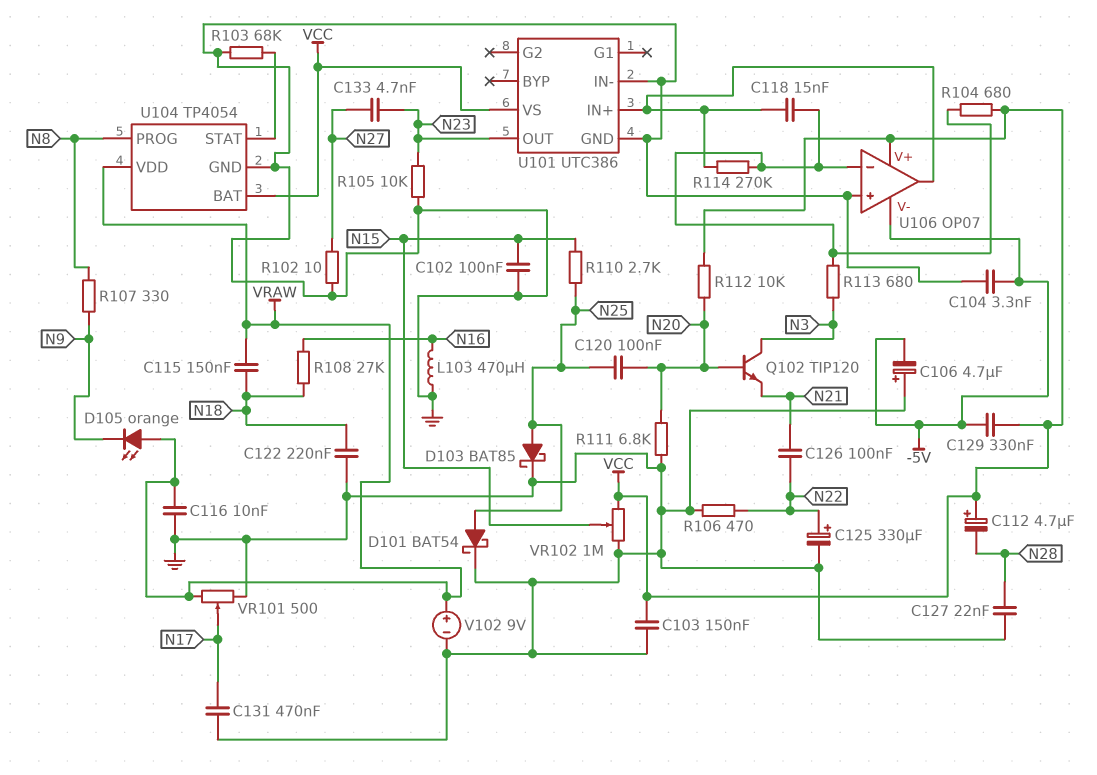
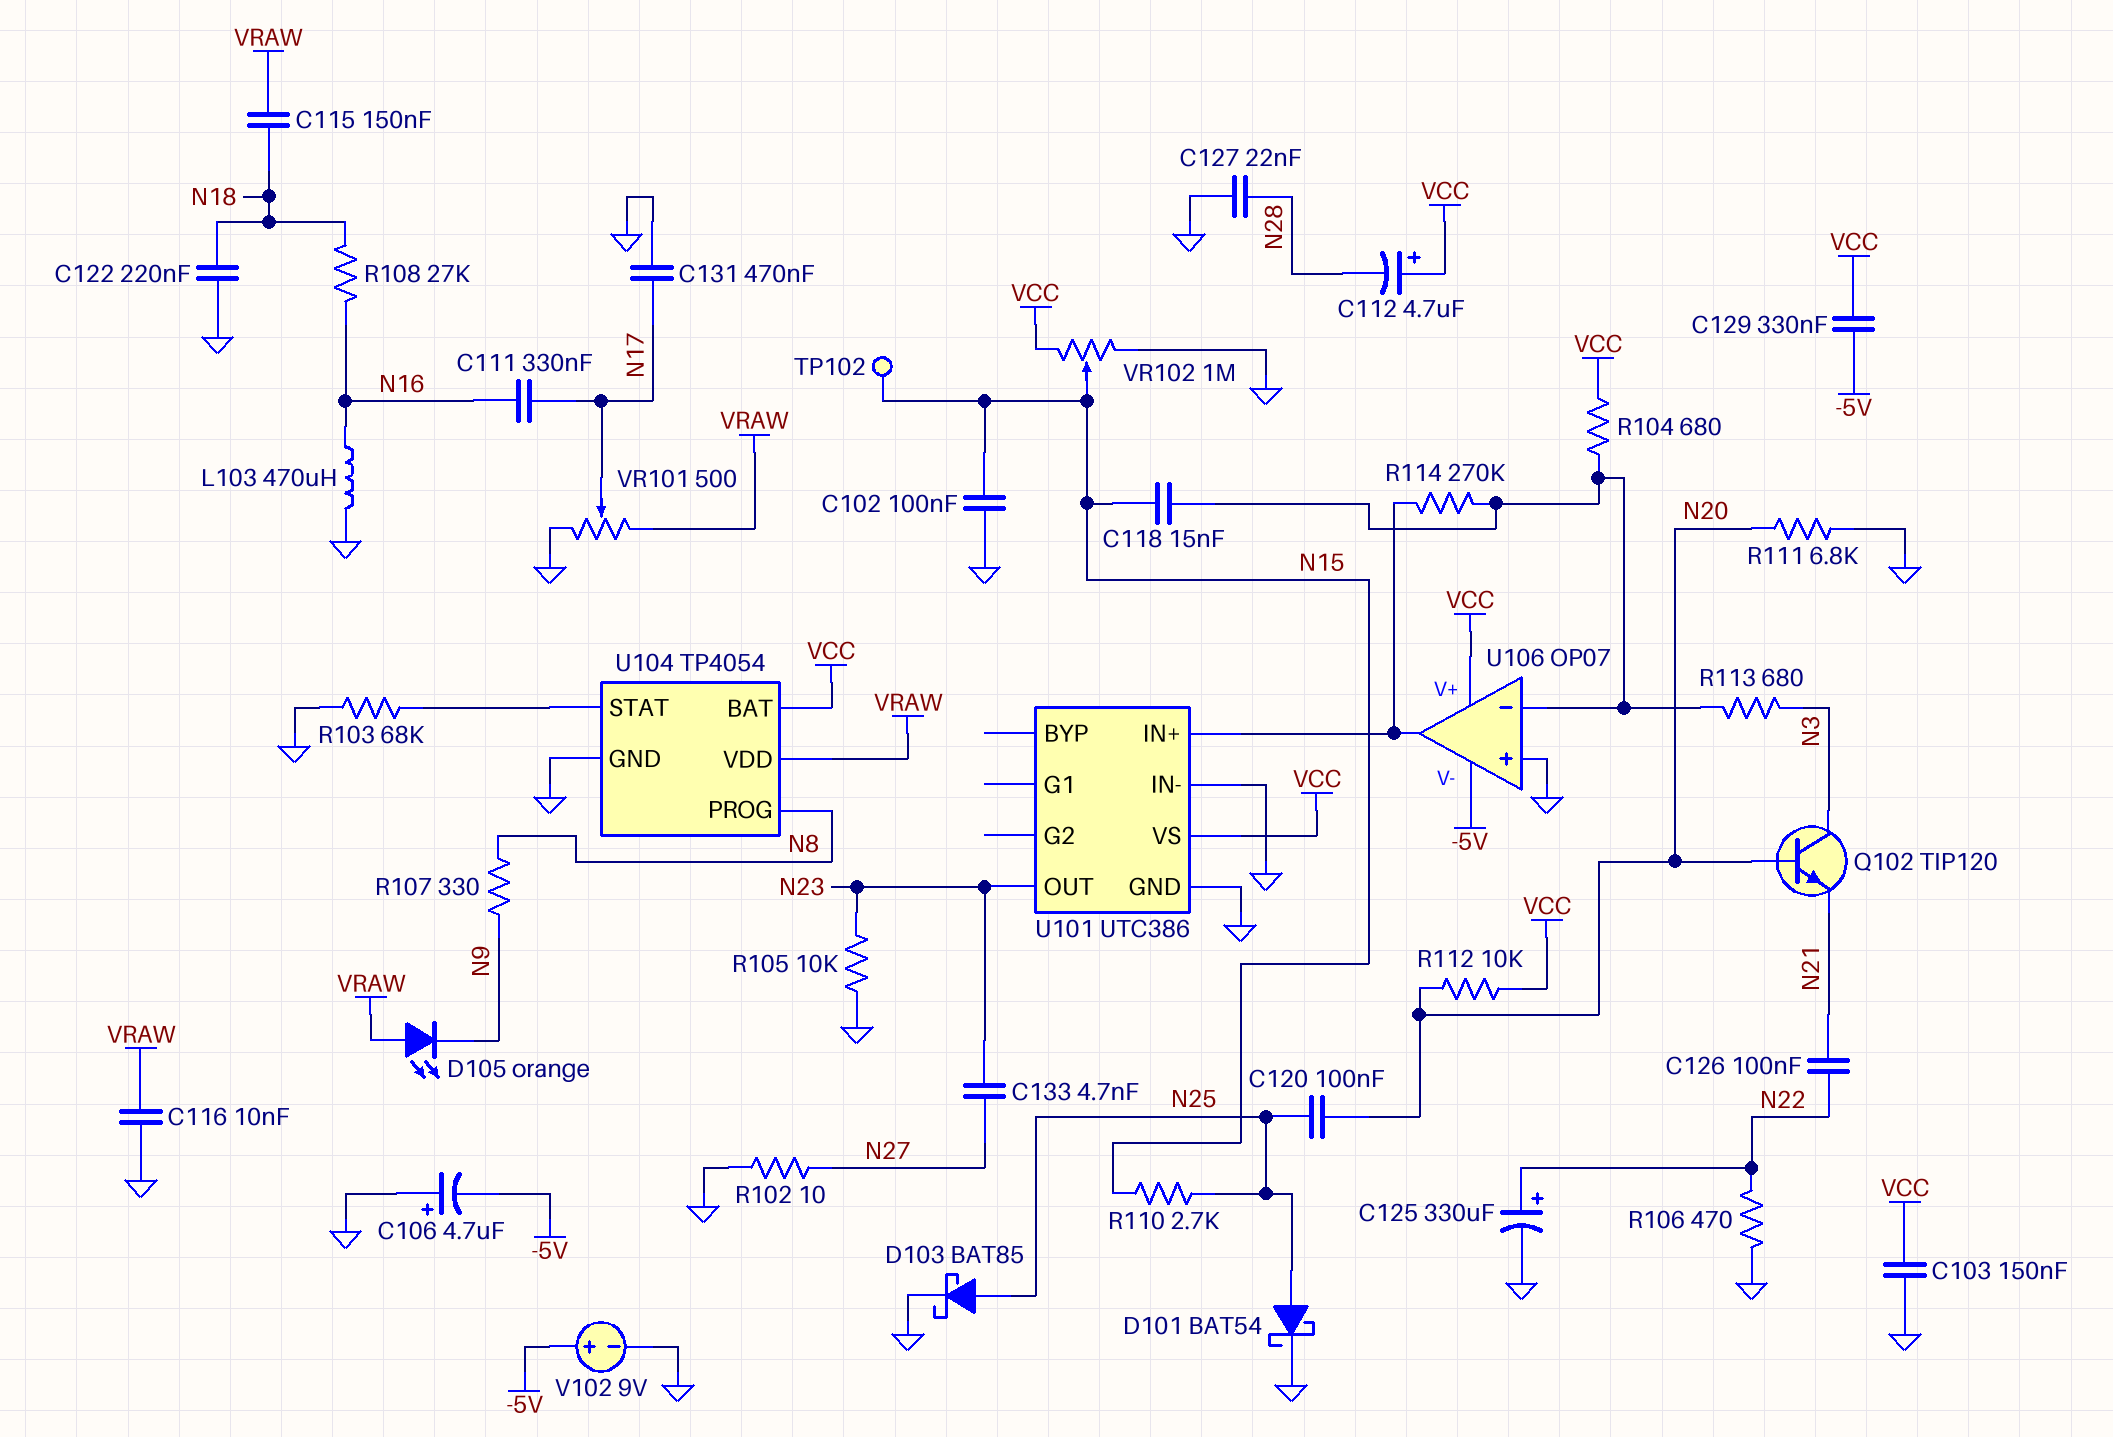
C104: 3.3nF (-5V, GND) -> none
C111: none -> 330nF (N16, N17)
C118: 15nF (U101/IN+, U106/in-) -> 15nF (N15, U106/in-)
TP102: none -> test point (N15)
V102: 9V (plus VRAW, minus GND) -> 9V (plus -5V, minus GND)

